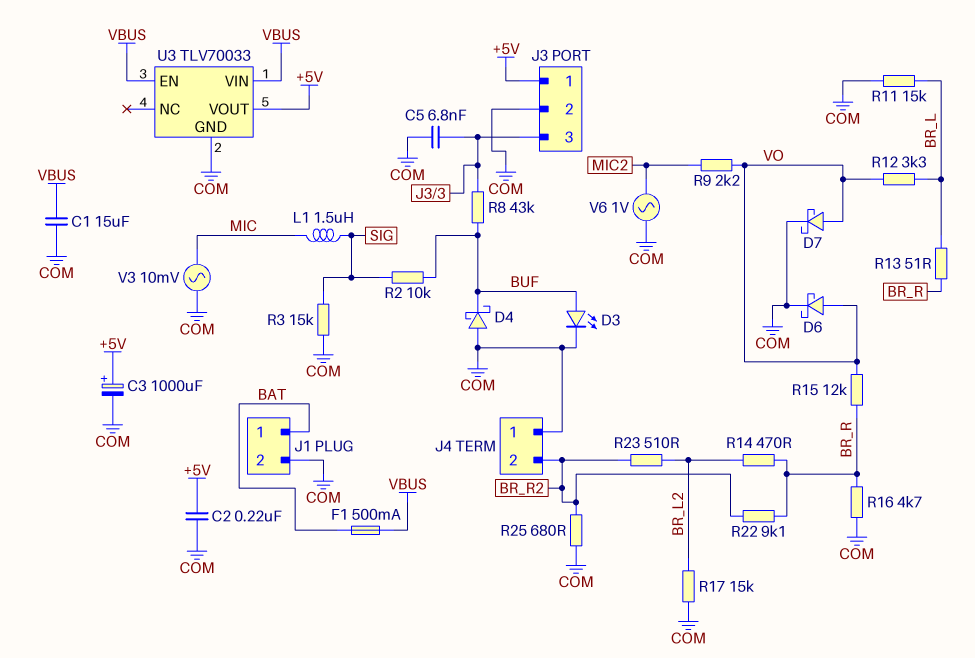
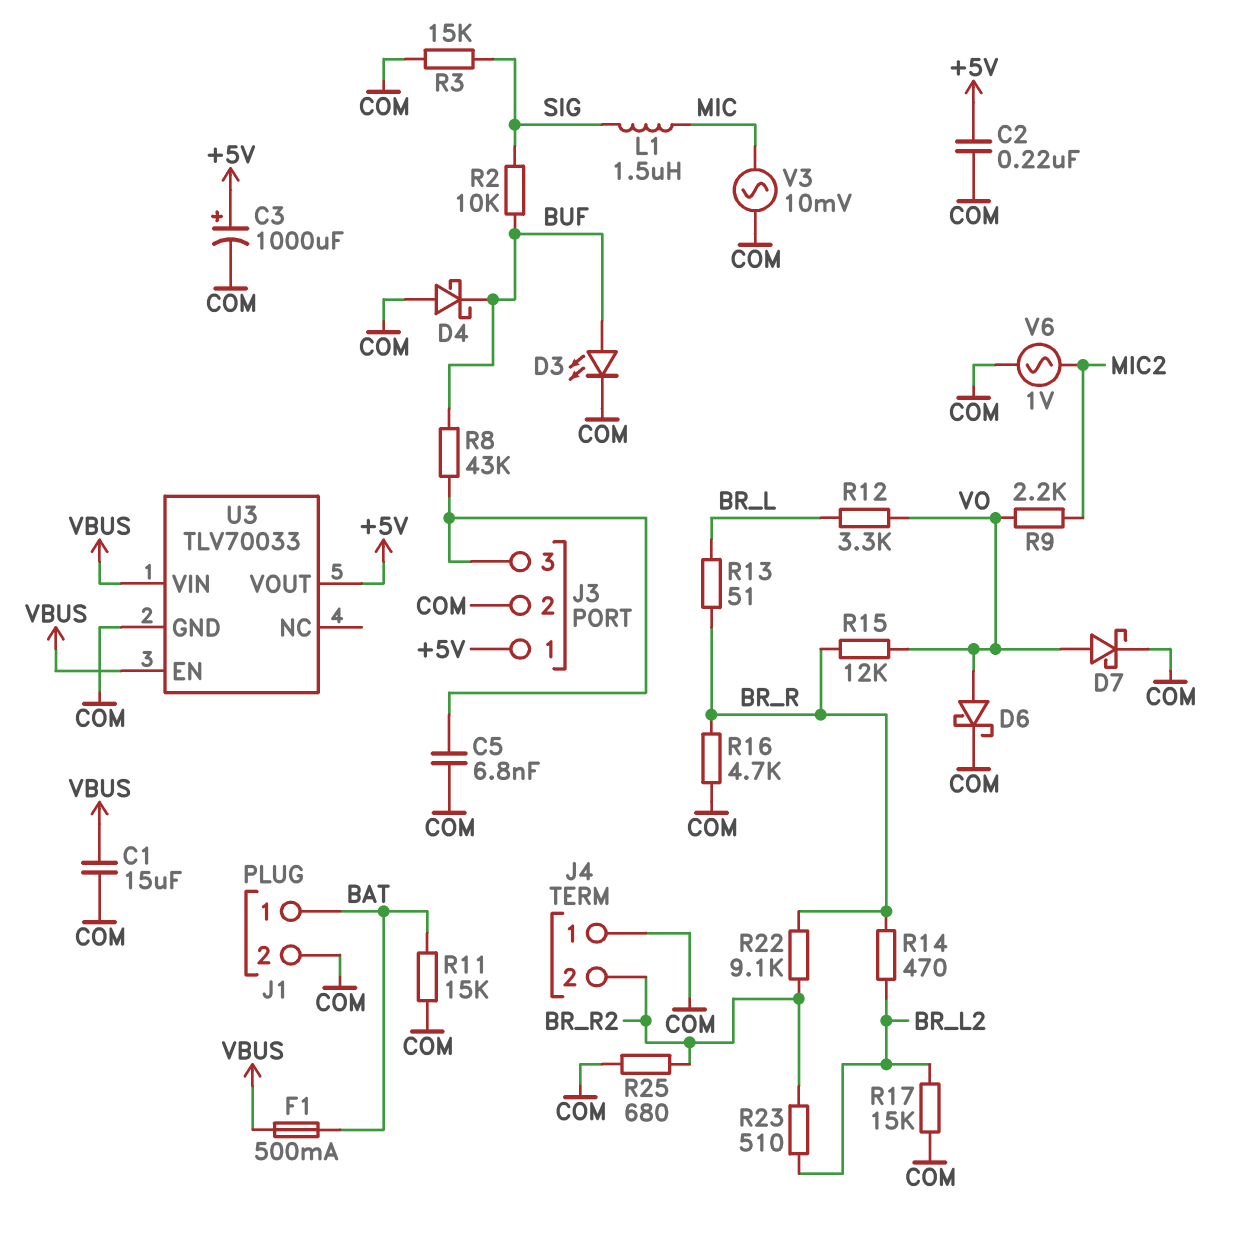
R11: 15k (BR_L, COM) -> 15k (BAT, COM)

